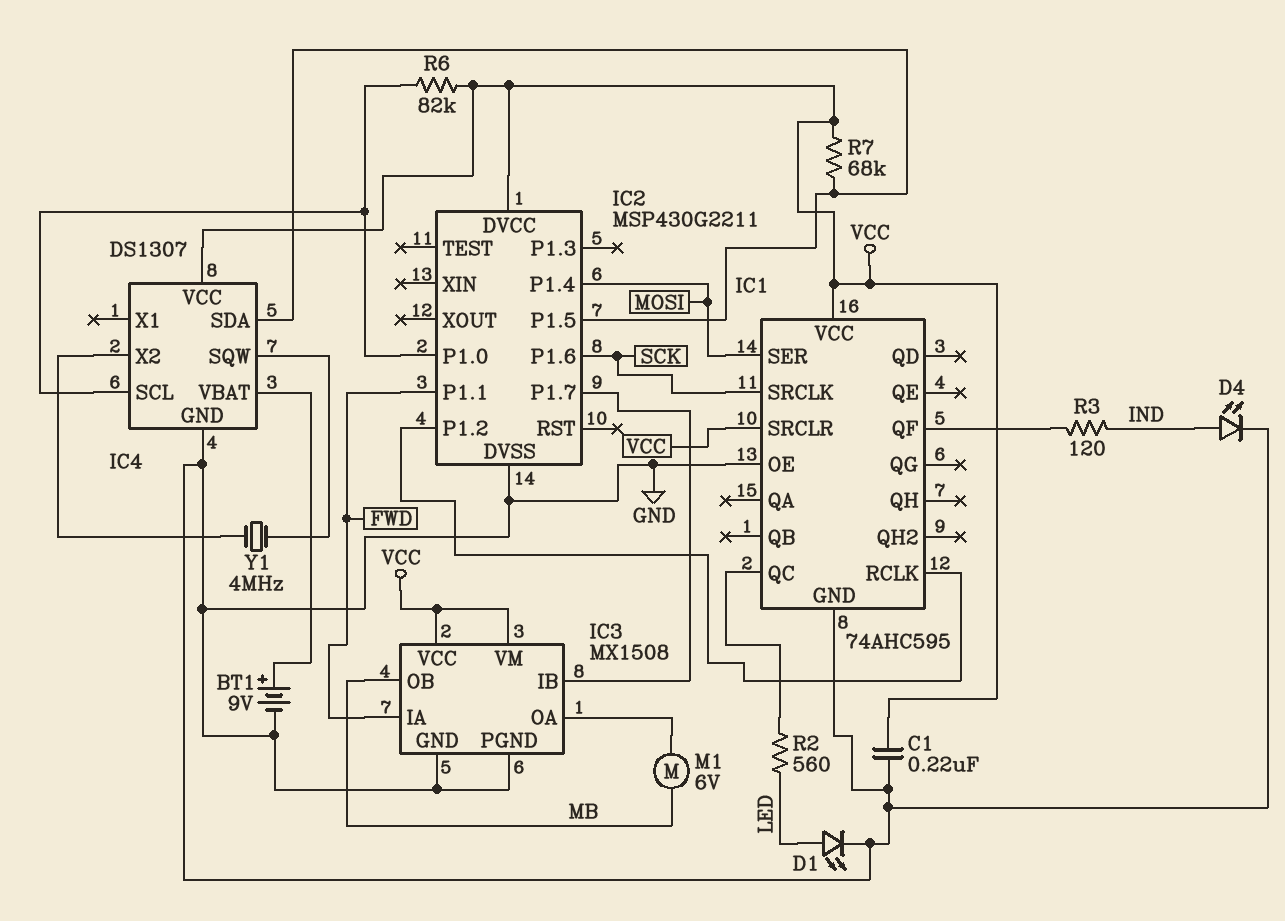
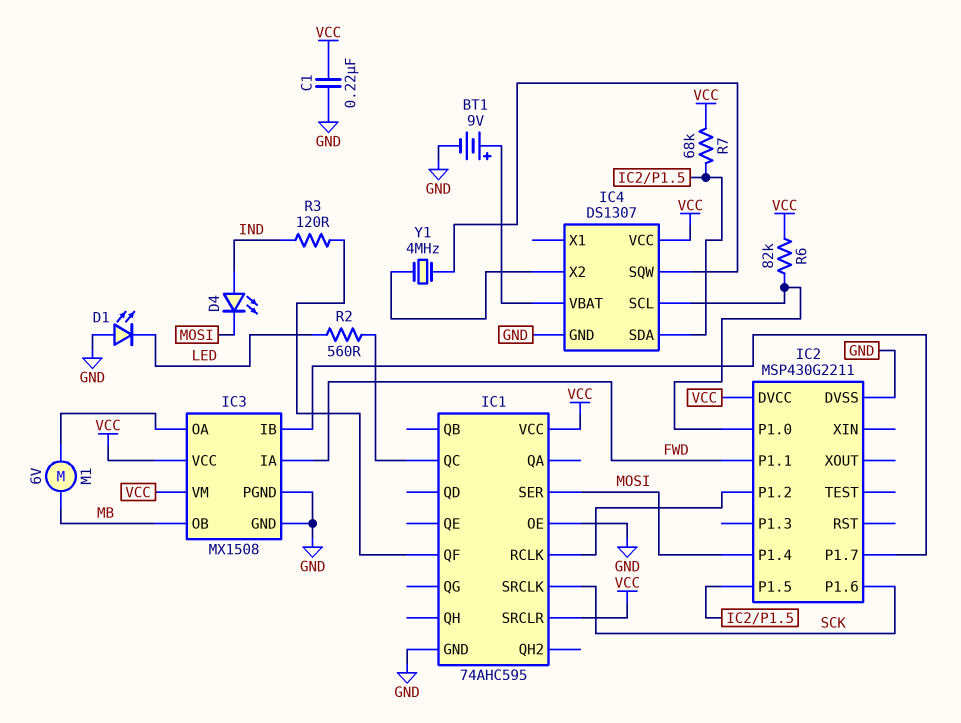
D1: LED (A LED, K GND) -> LED (A GND, K LED)
D4: LED (A IND, K GND) -> LED (A IND, K MOSI)

